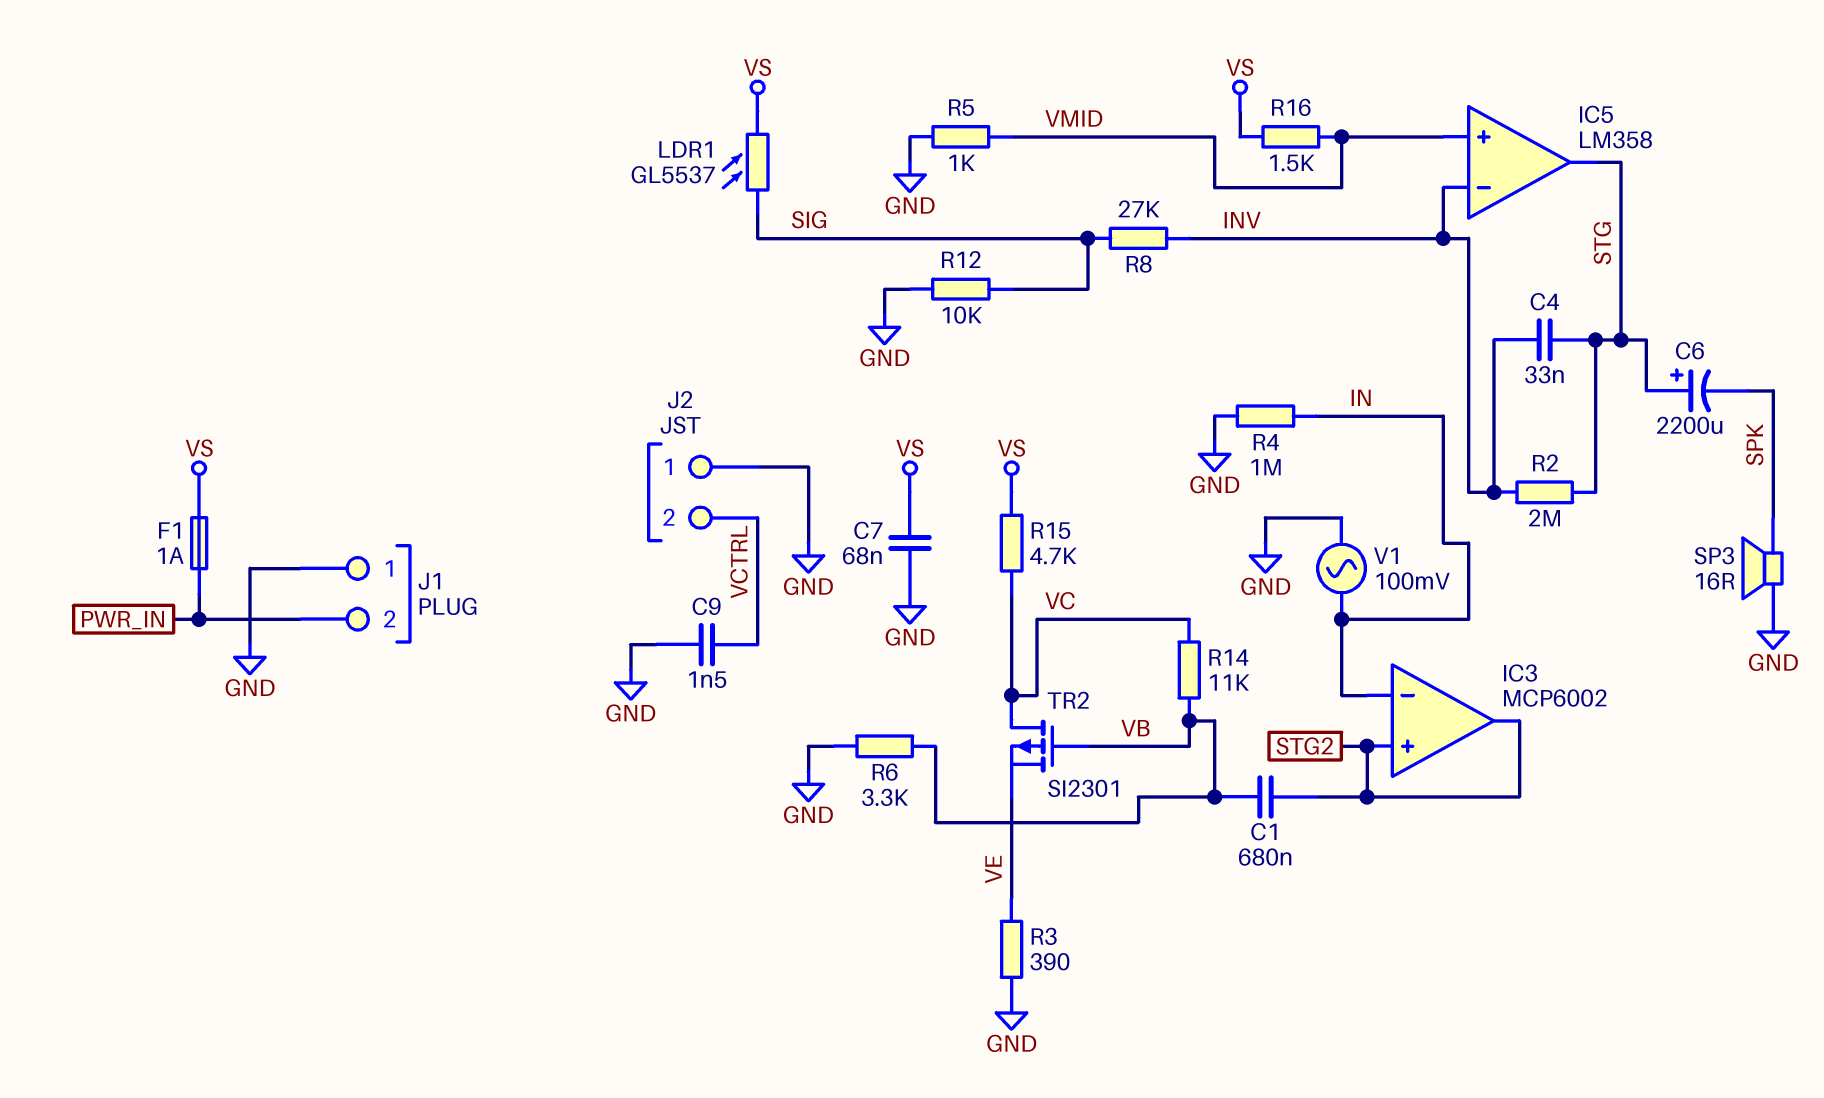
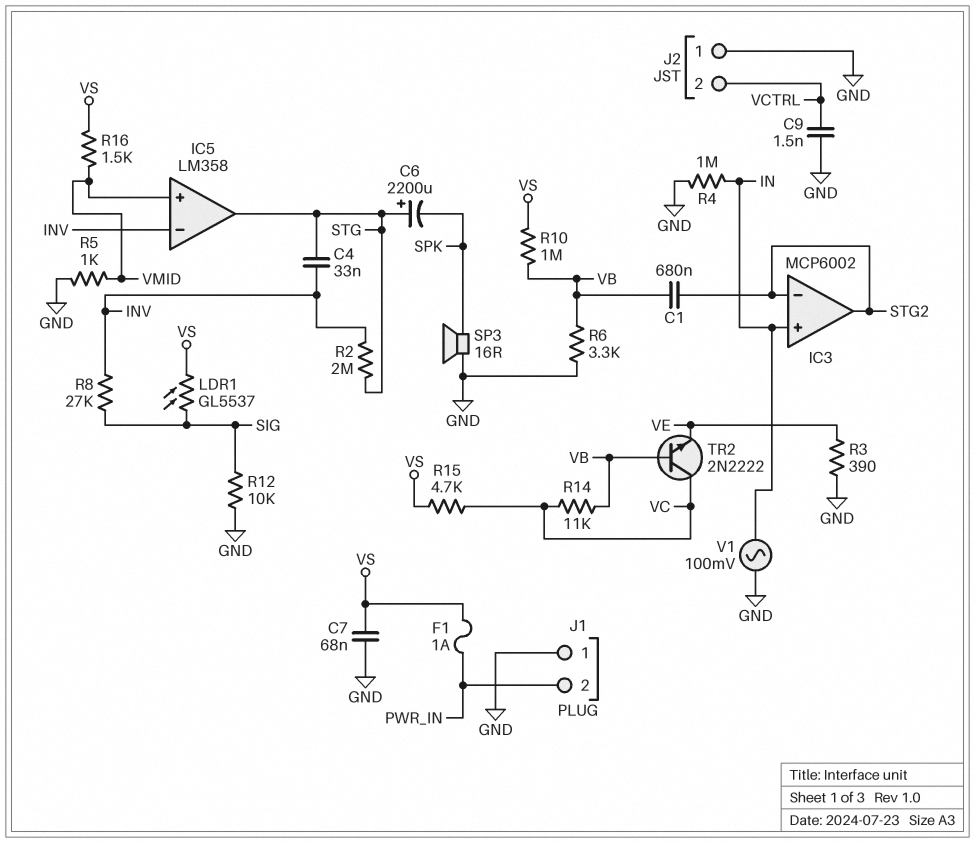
IC3 pin in+: STG2 -> IN
IC3 pin in-: IN -> STG2
R10: none -> 1M (VB, VS)
TR2: PMOS SI2301 (G VB, D VC, S VE) -> NPN 2N2222 (B VB, C VC, E VE)

